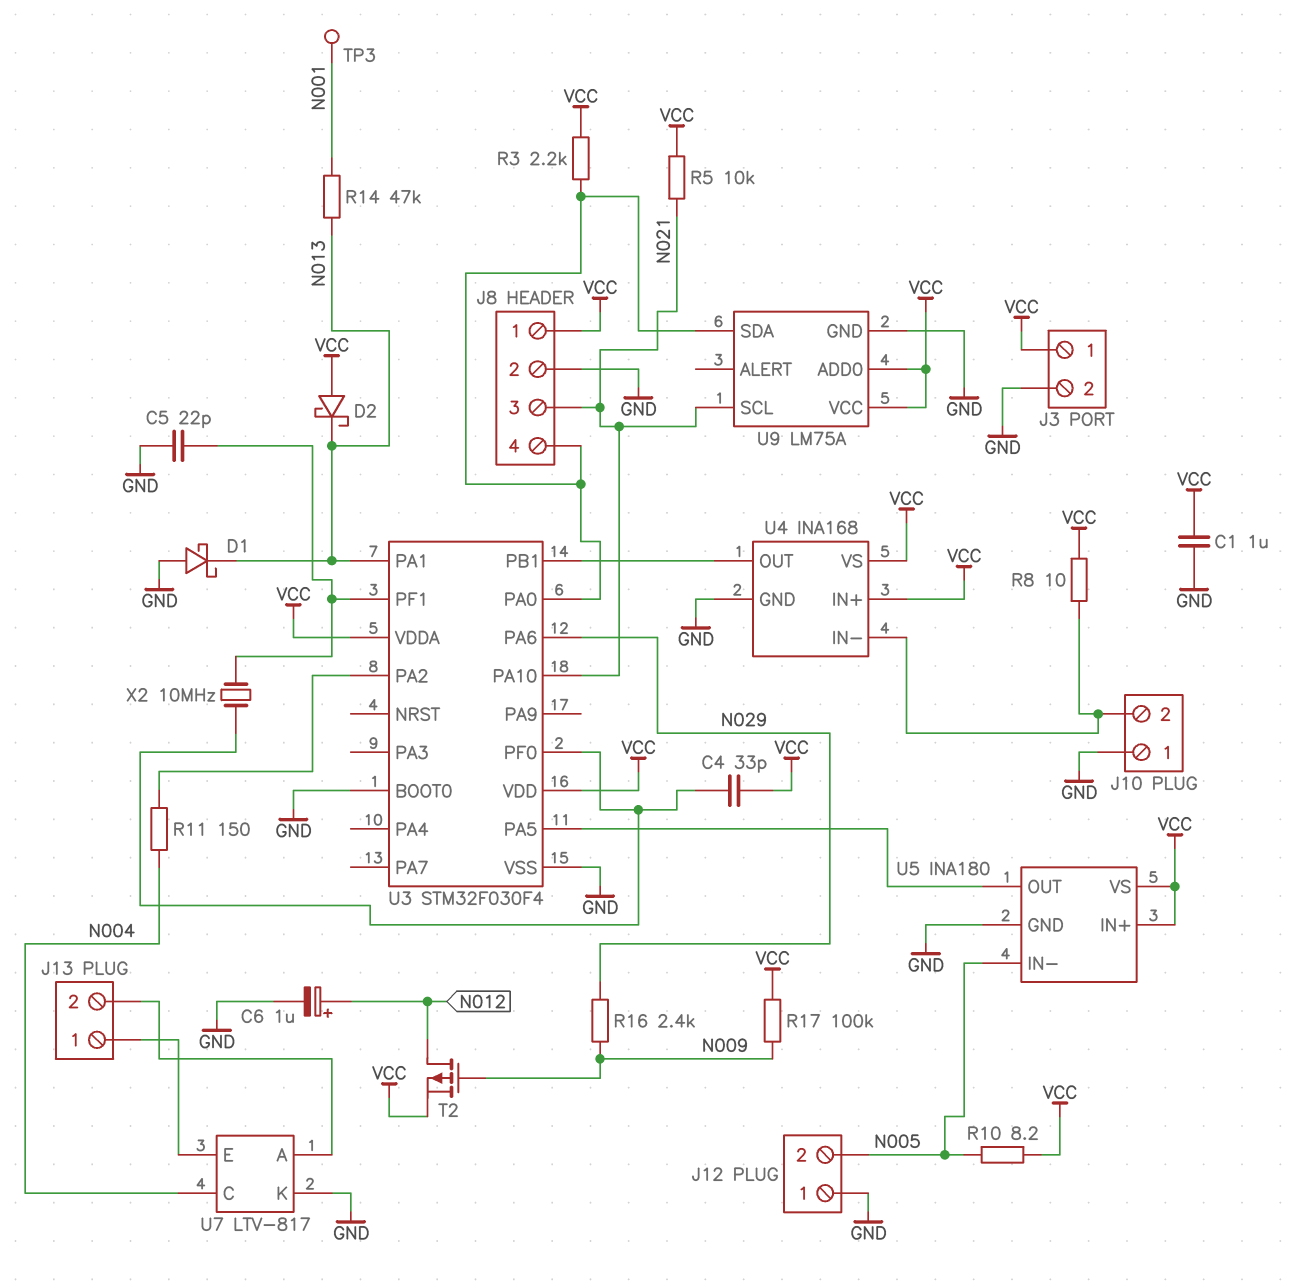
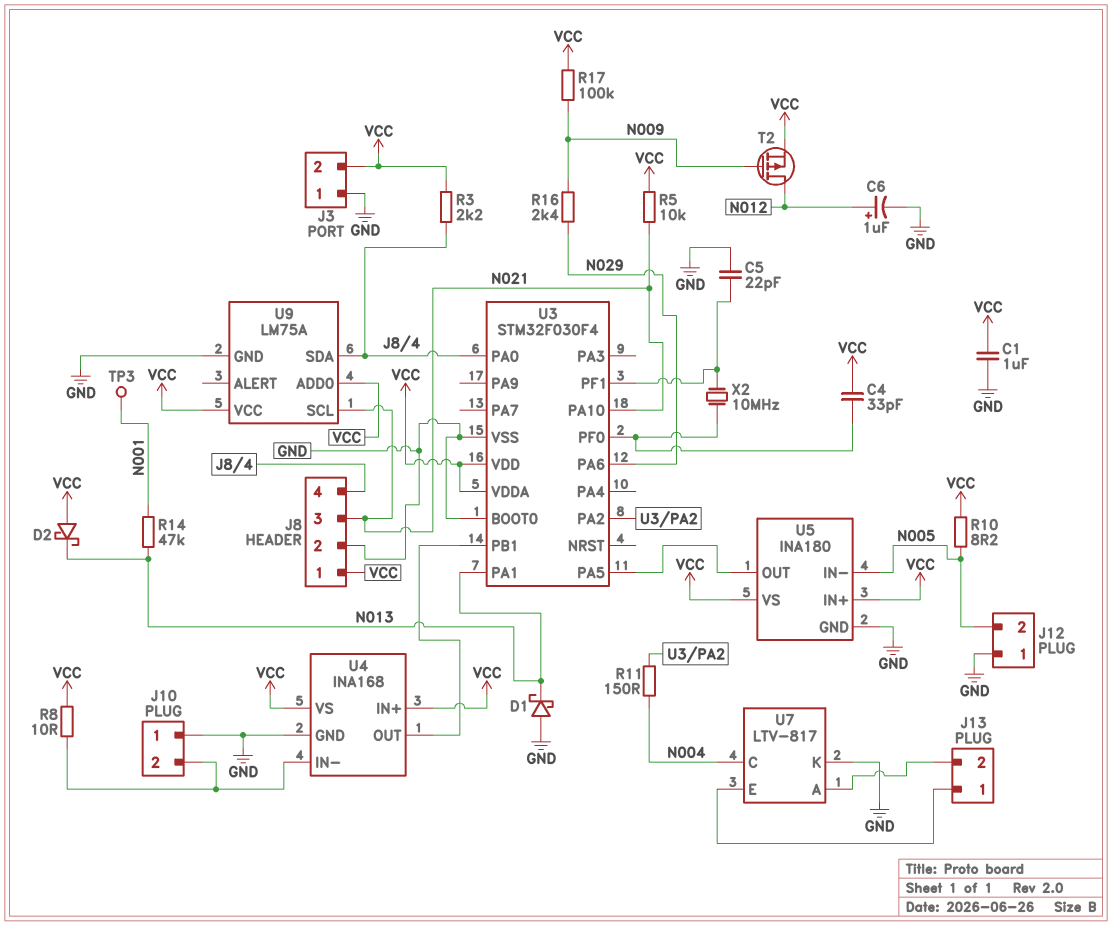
J3 pin 1: VCC -> GND
J3 pin 2: GND -> VCC

